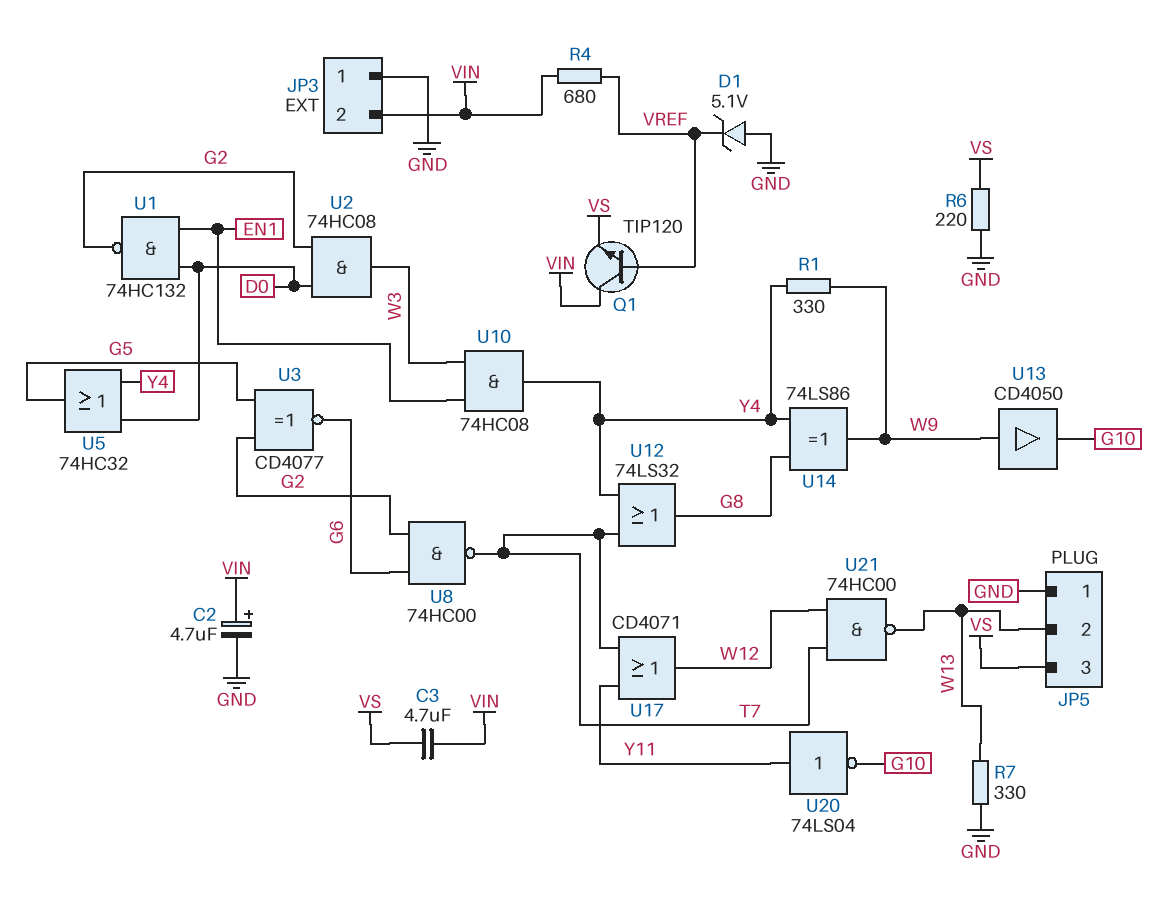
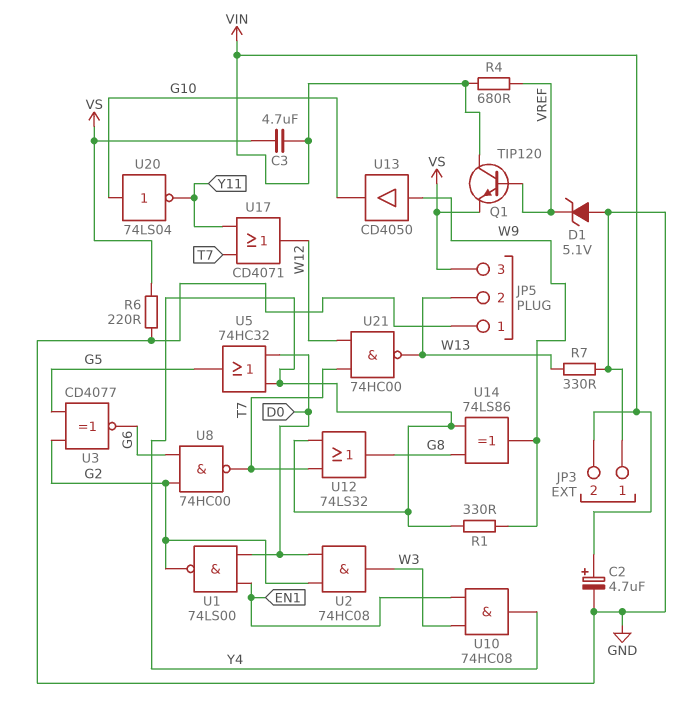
U1: NAND 74HC132 (in D0, in EN1, out G2) -> NAND 74LS00 (in D0, in EN1, out G2)
U20: NOT 74LS04 (in Y11, out G10) -> NOT 74LS04 (in G10, out Y11)

